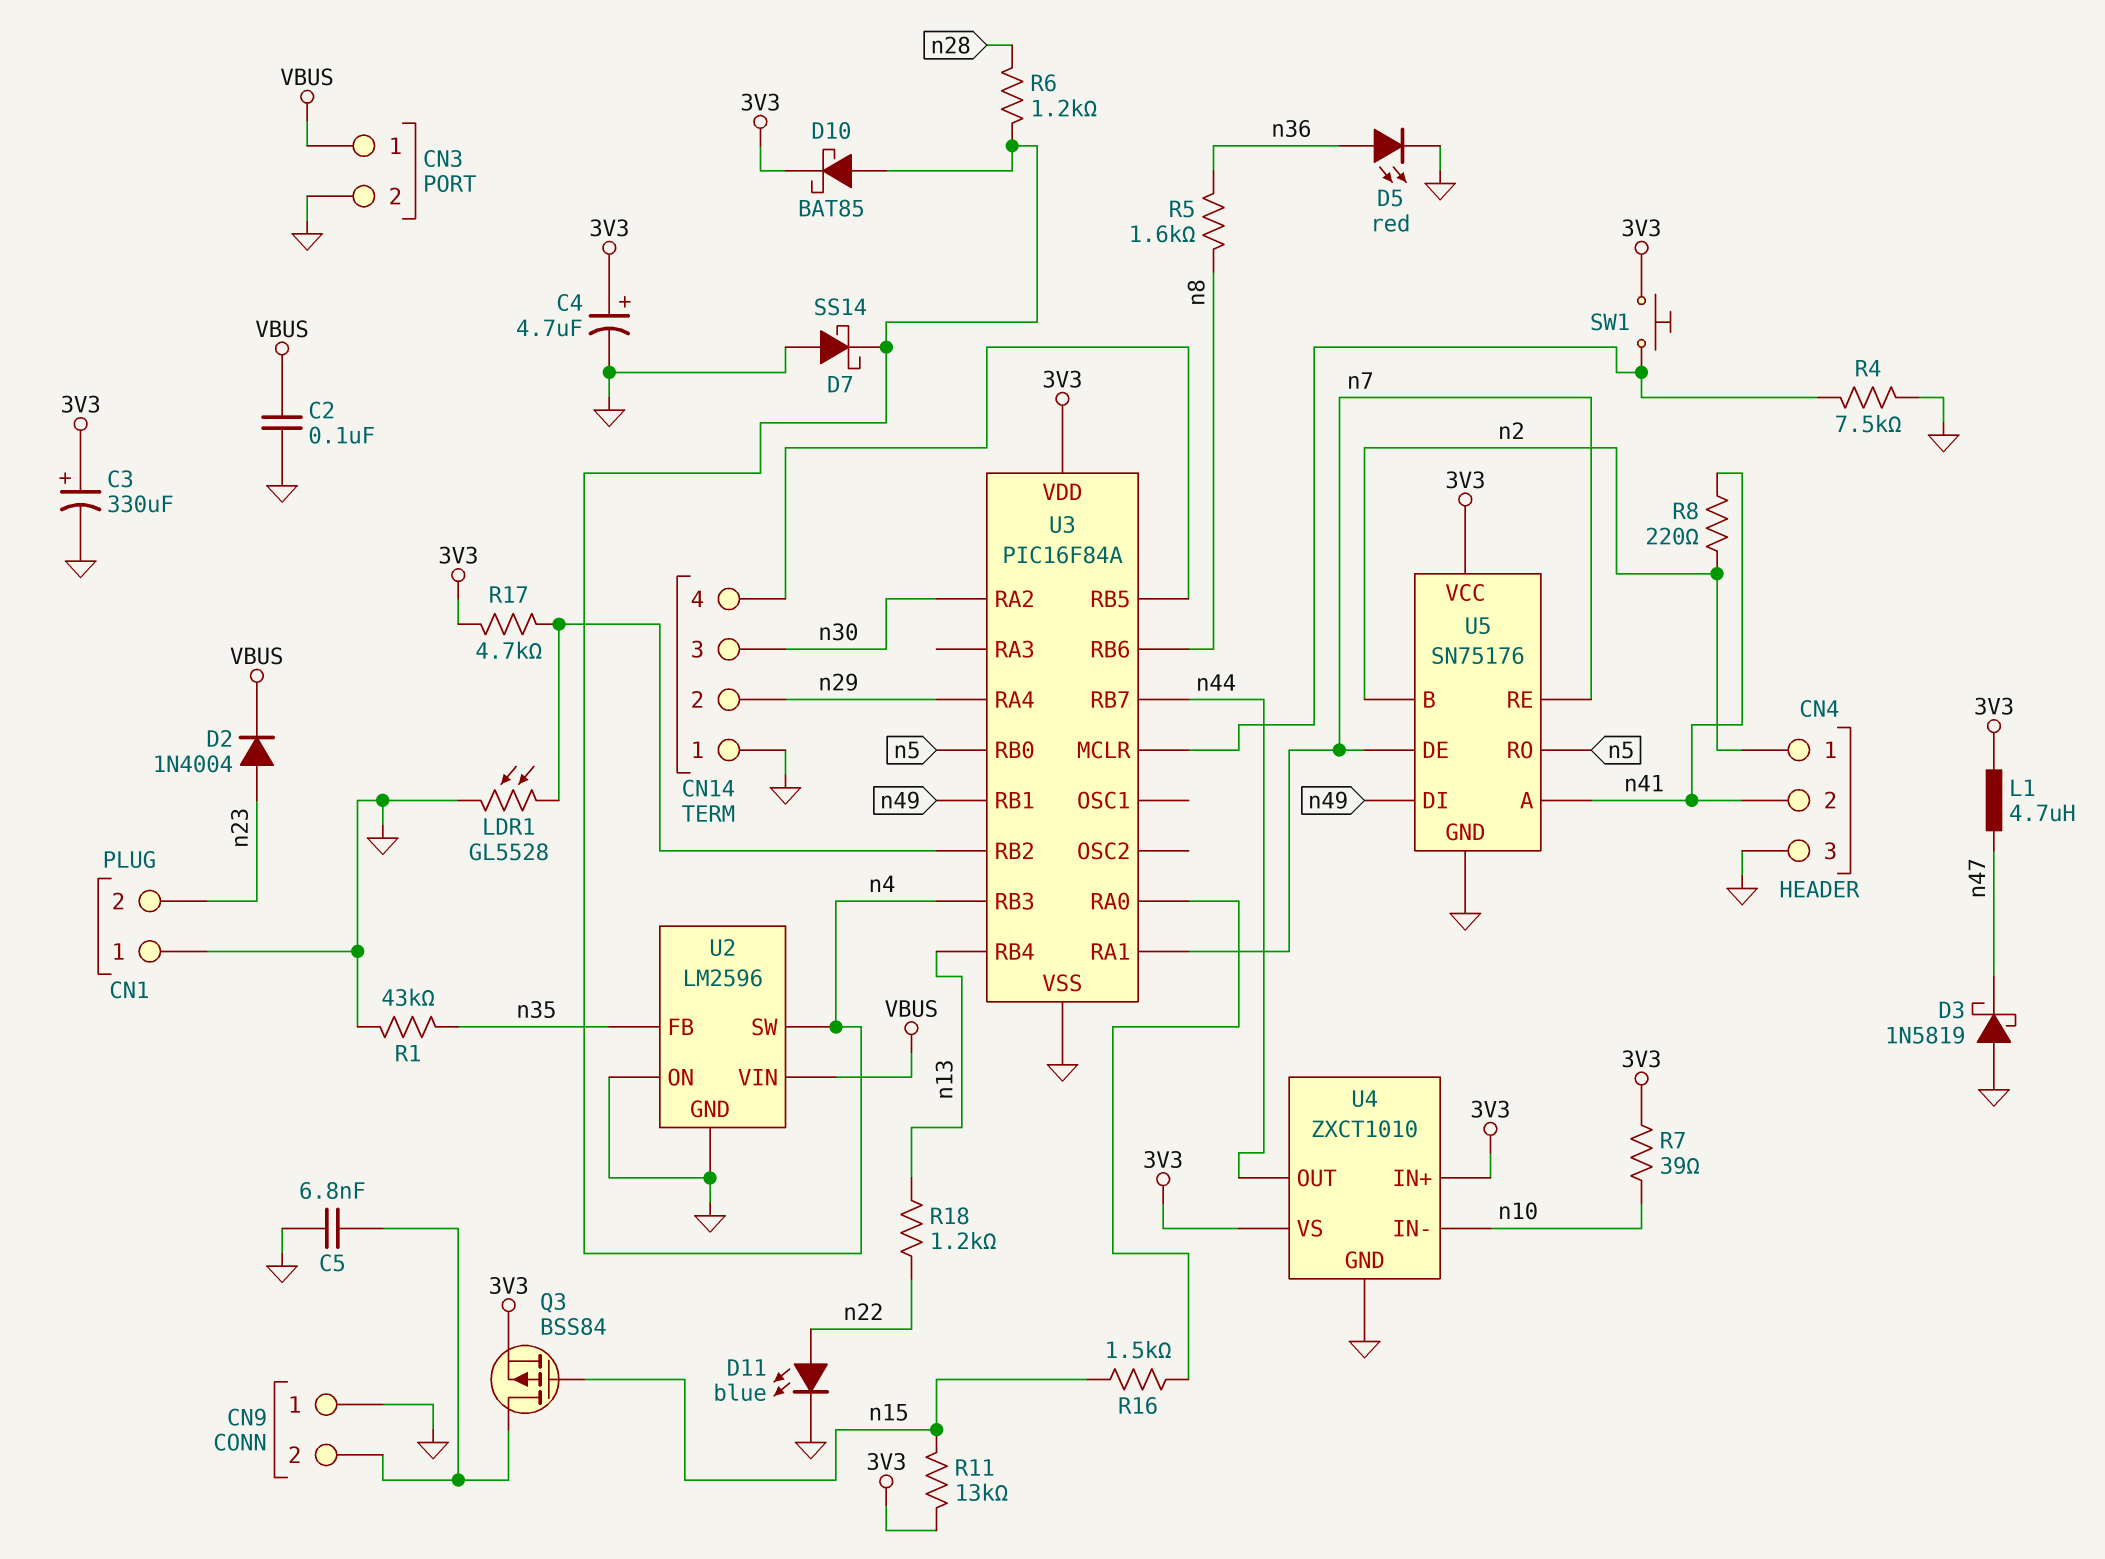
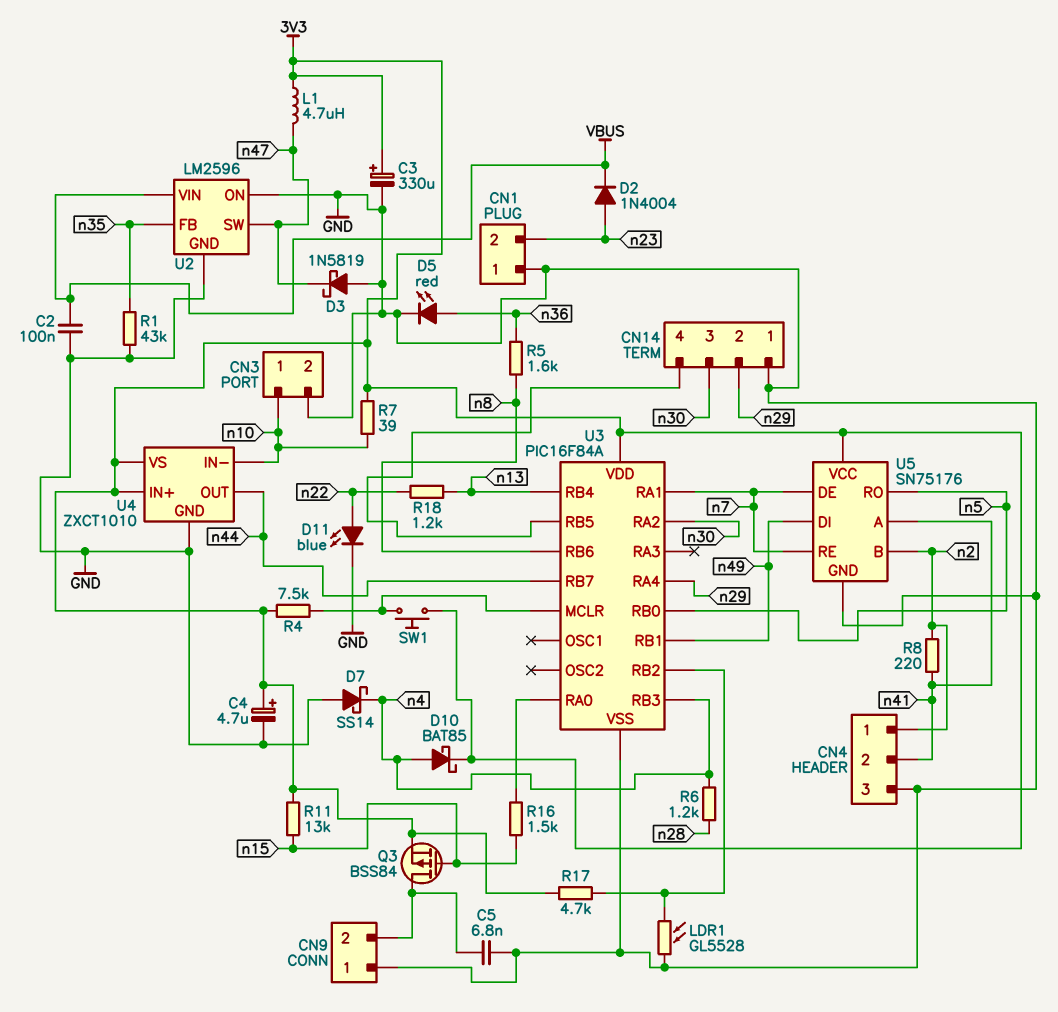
CN3 pin 1: VBUS -> n10
R4: 7.5k (GND, U3/MCLR) -> 7.5k (3V3, U3/MCLR)
U2 pin SW: n4 -> n47

